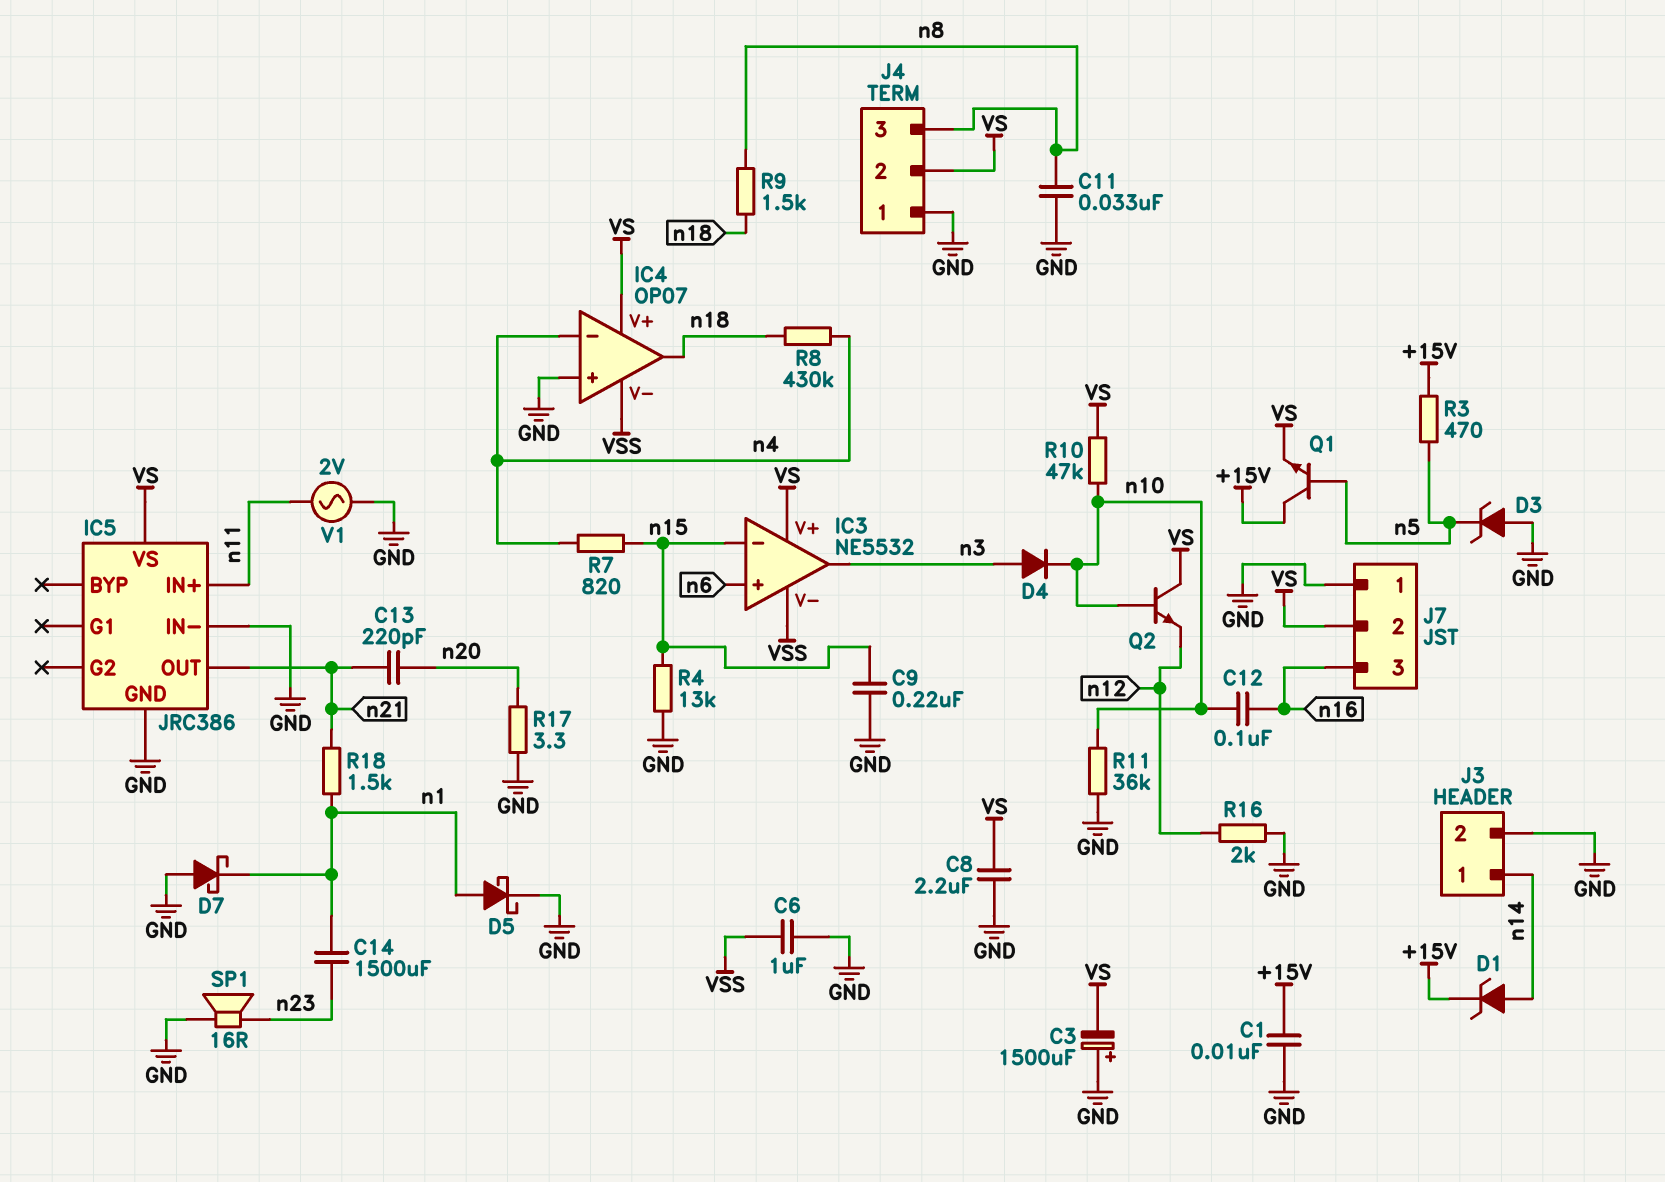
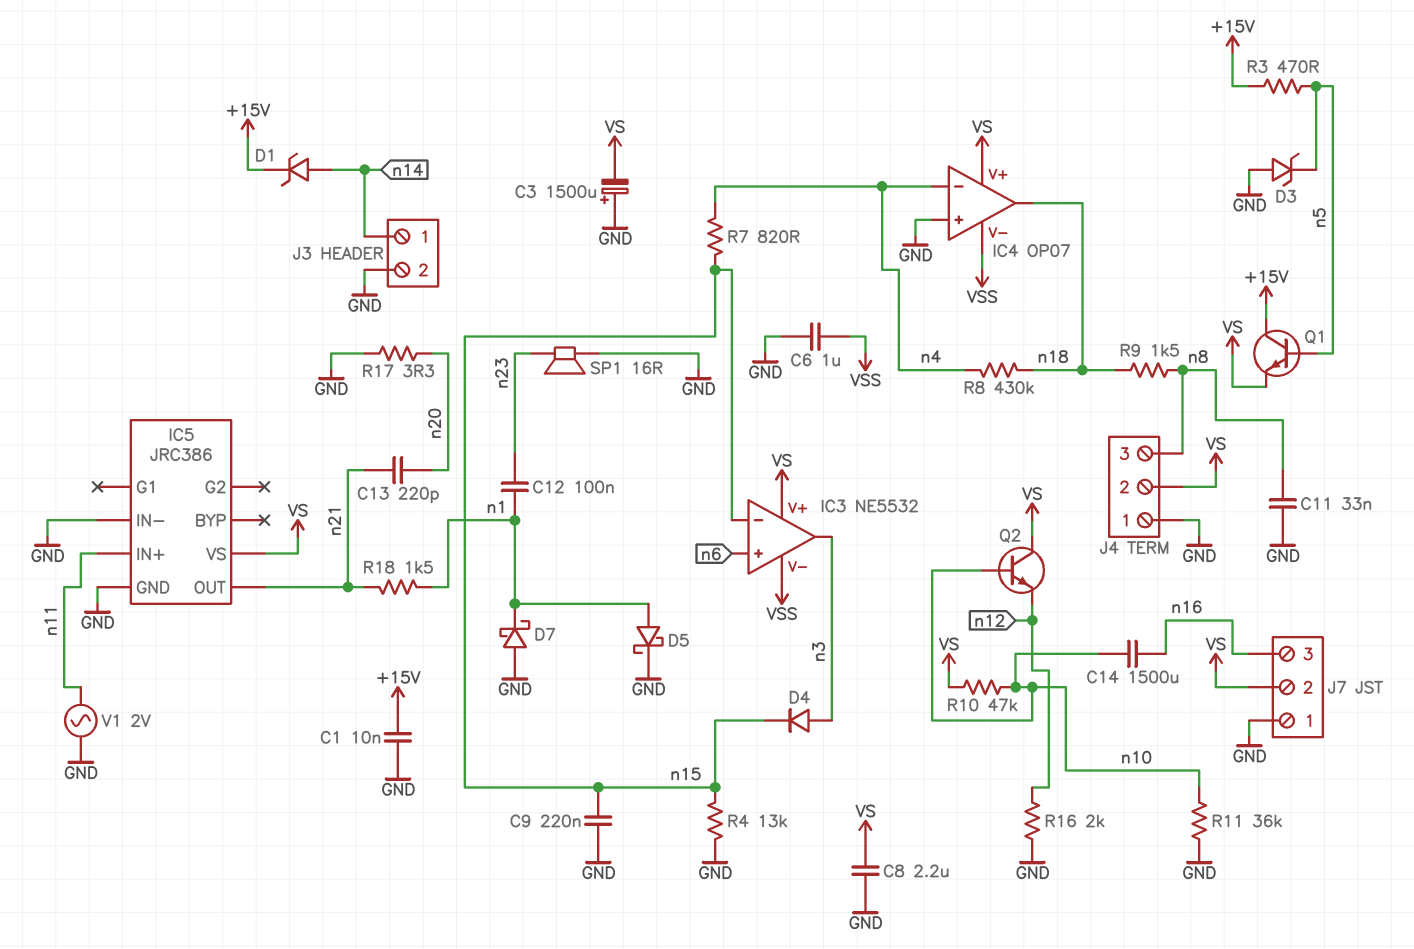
C12: 100nF (n10, n16) -> 100nF (n1, n23)
C14: 1500uF (n1, n23) -> 1500uF (n10, n16)
D4: diode (A n3, K n10) -> diode (A n3, K n15)

